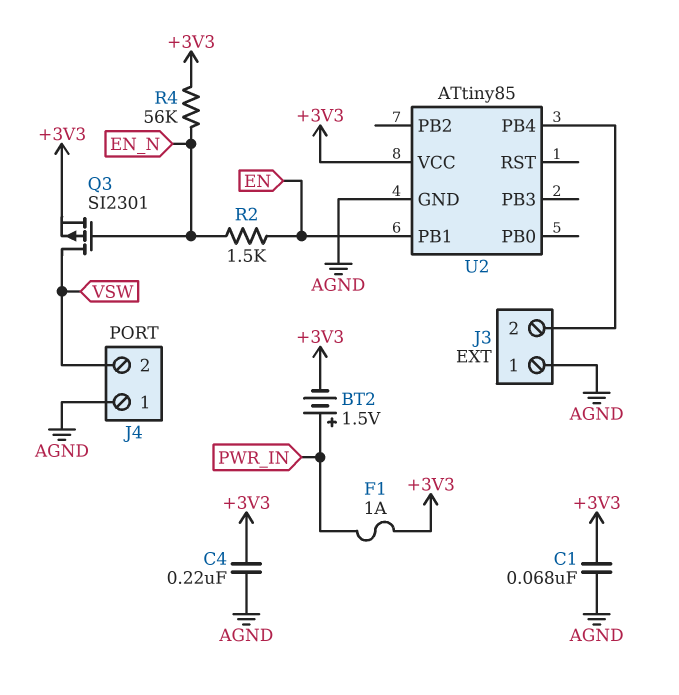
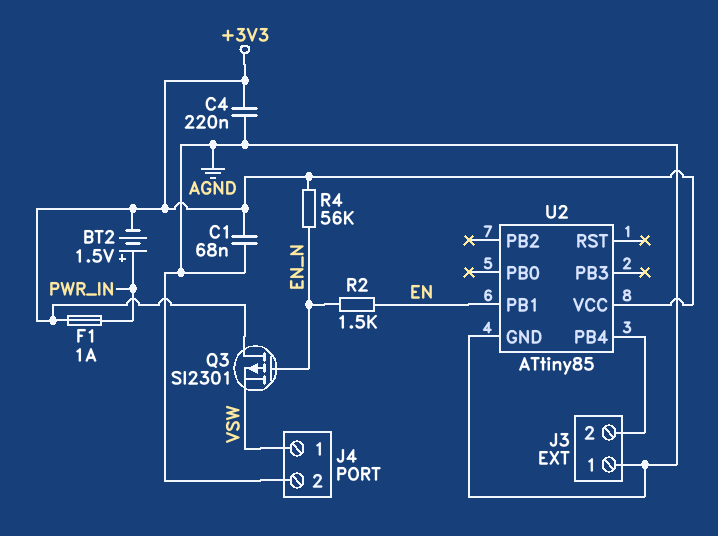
J4 pin 1: AGND -> VSW
J4 pin 2: VSW -> AGND
Q3: PMOS SI2301 (G EN_N, D VSW, S +3V3) -> PMOS SI2301 (G EN_N, D +3V3, S VSW)

